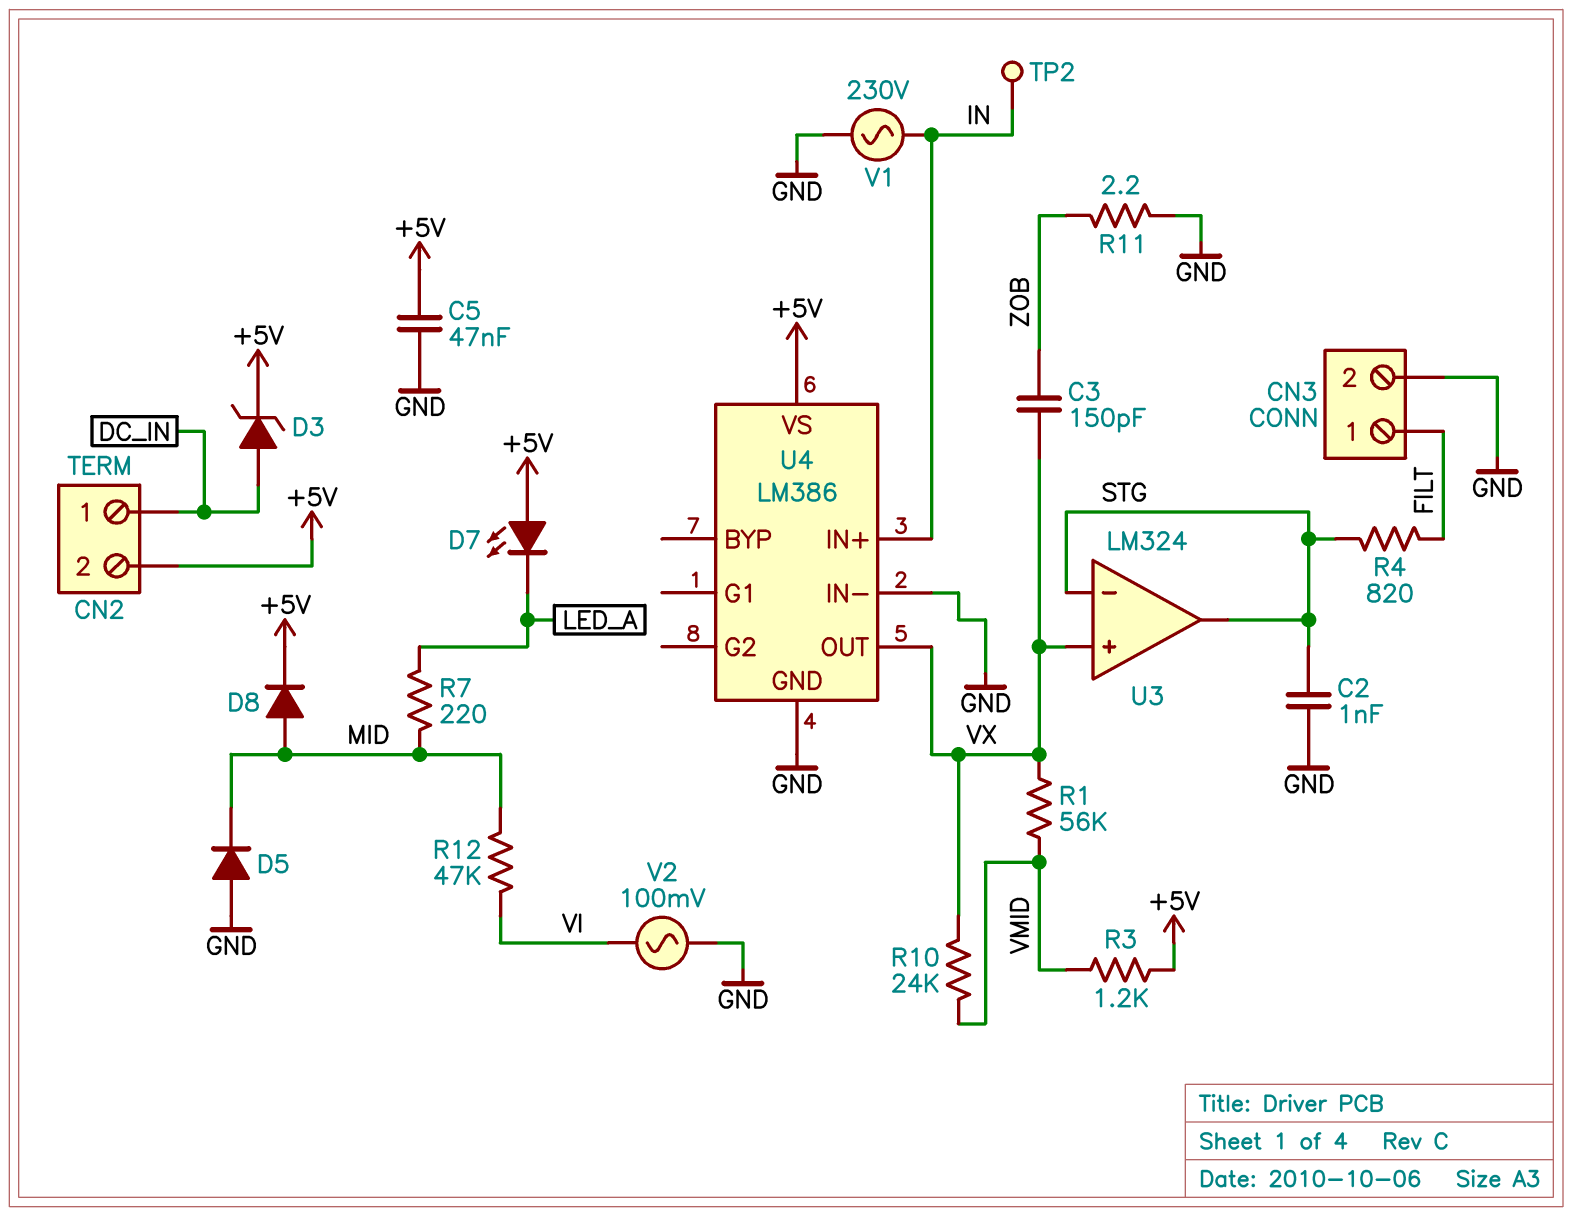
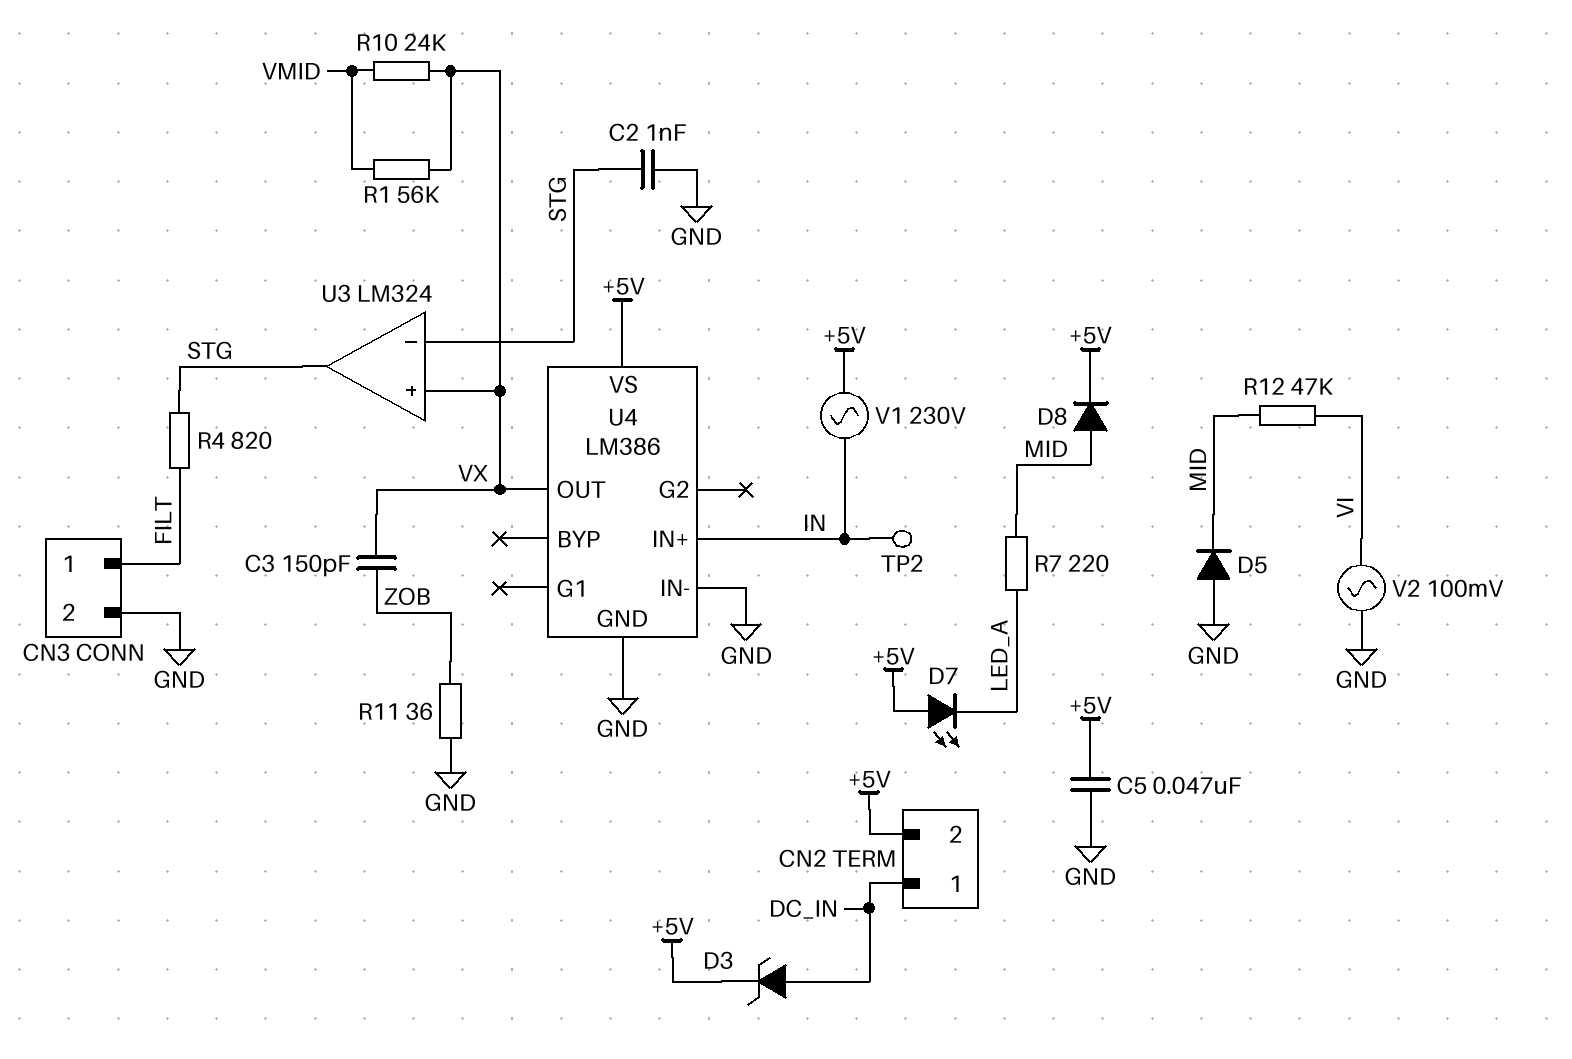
R3: 1.2k (+5V, VMID) -> none
R11: 2.2 (GND, ZOB) -> 36 (GND, ZOB)
V1: AC 230V (GND, IN) -> AC 230V (+5V, IN)

